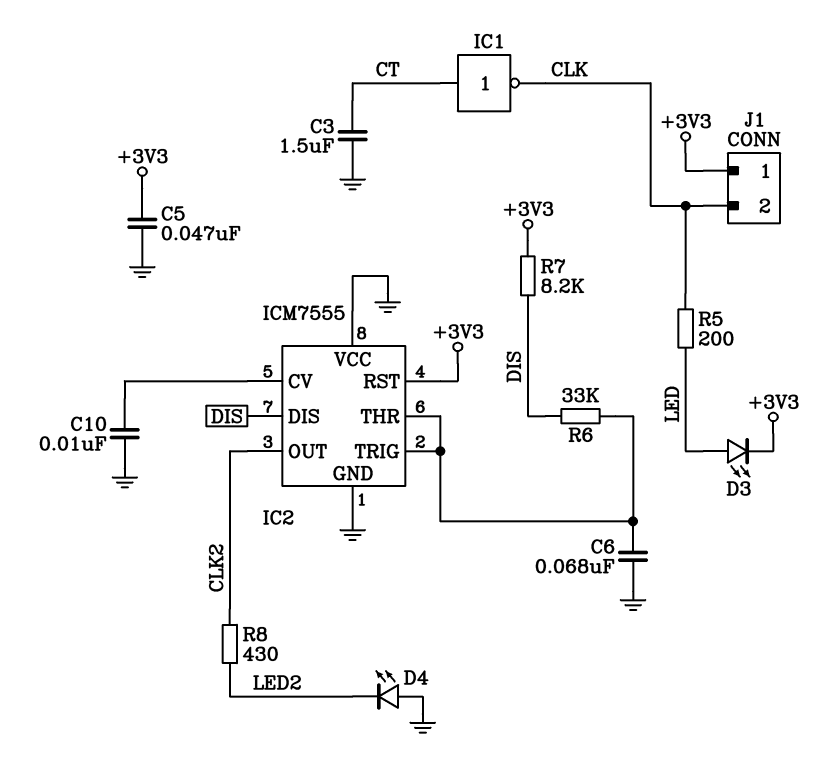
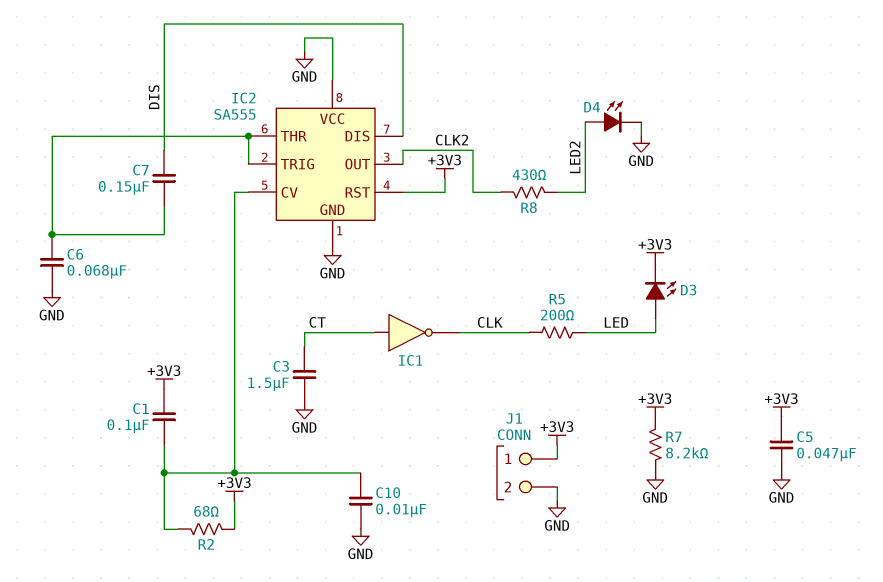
C1: none -> 100nF (+3V3, IC2/CV)
C7: none -> 150nF (DIS, IC2/THR)
D4: LED (A GND, K LED2) -> LED (A LED2, K GND)
IC2: ICM7555 -> SA555
J1 pin 2: CLK -> GND
R2: none -> 68 (+3V3, IC2/CV)
R6: 33k (DIS, IC2/THR) -> none
R7: 8.2k (+3V3, DIS) -> 8.2k (+3V3, GND)

